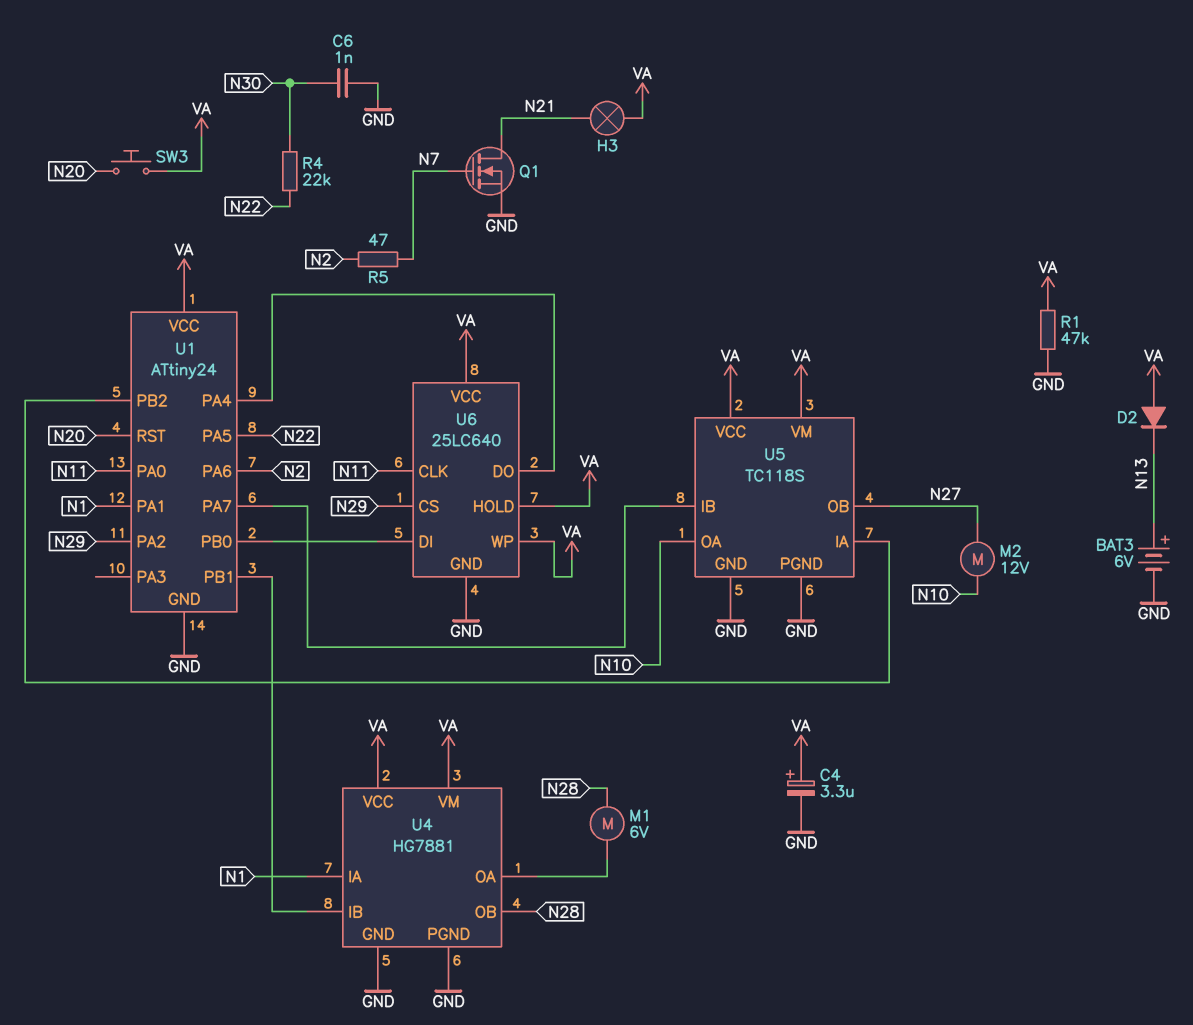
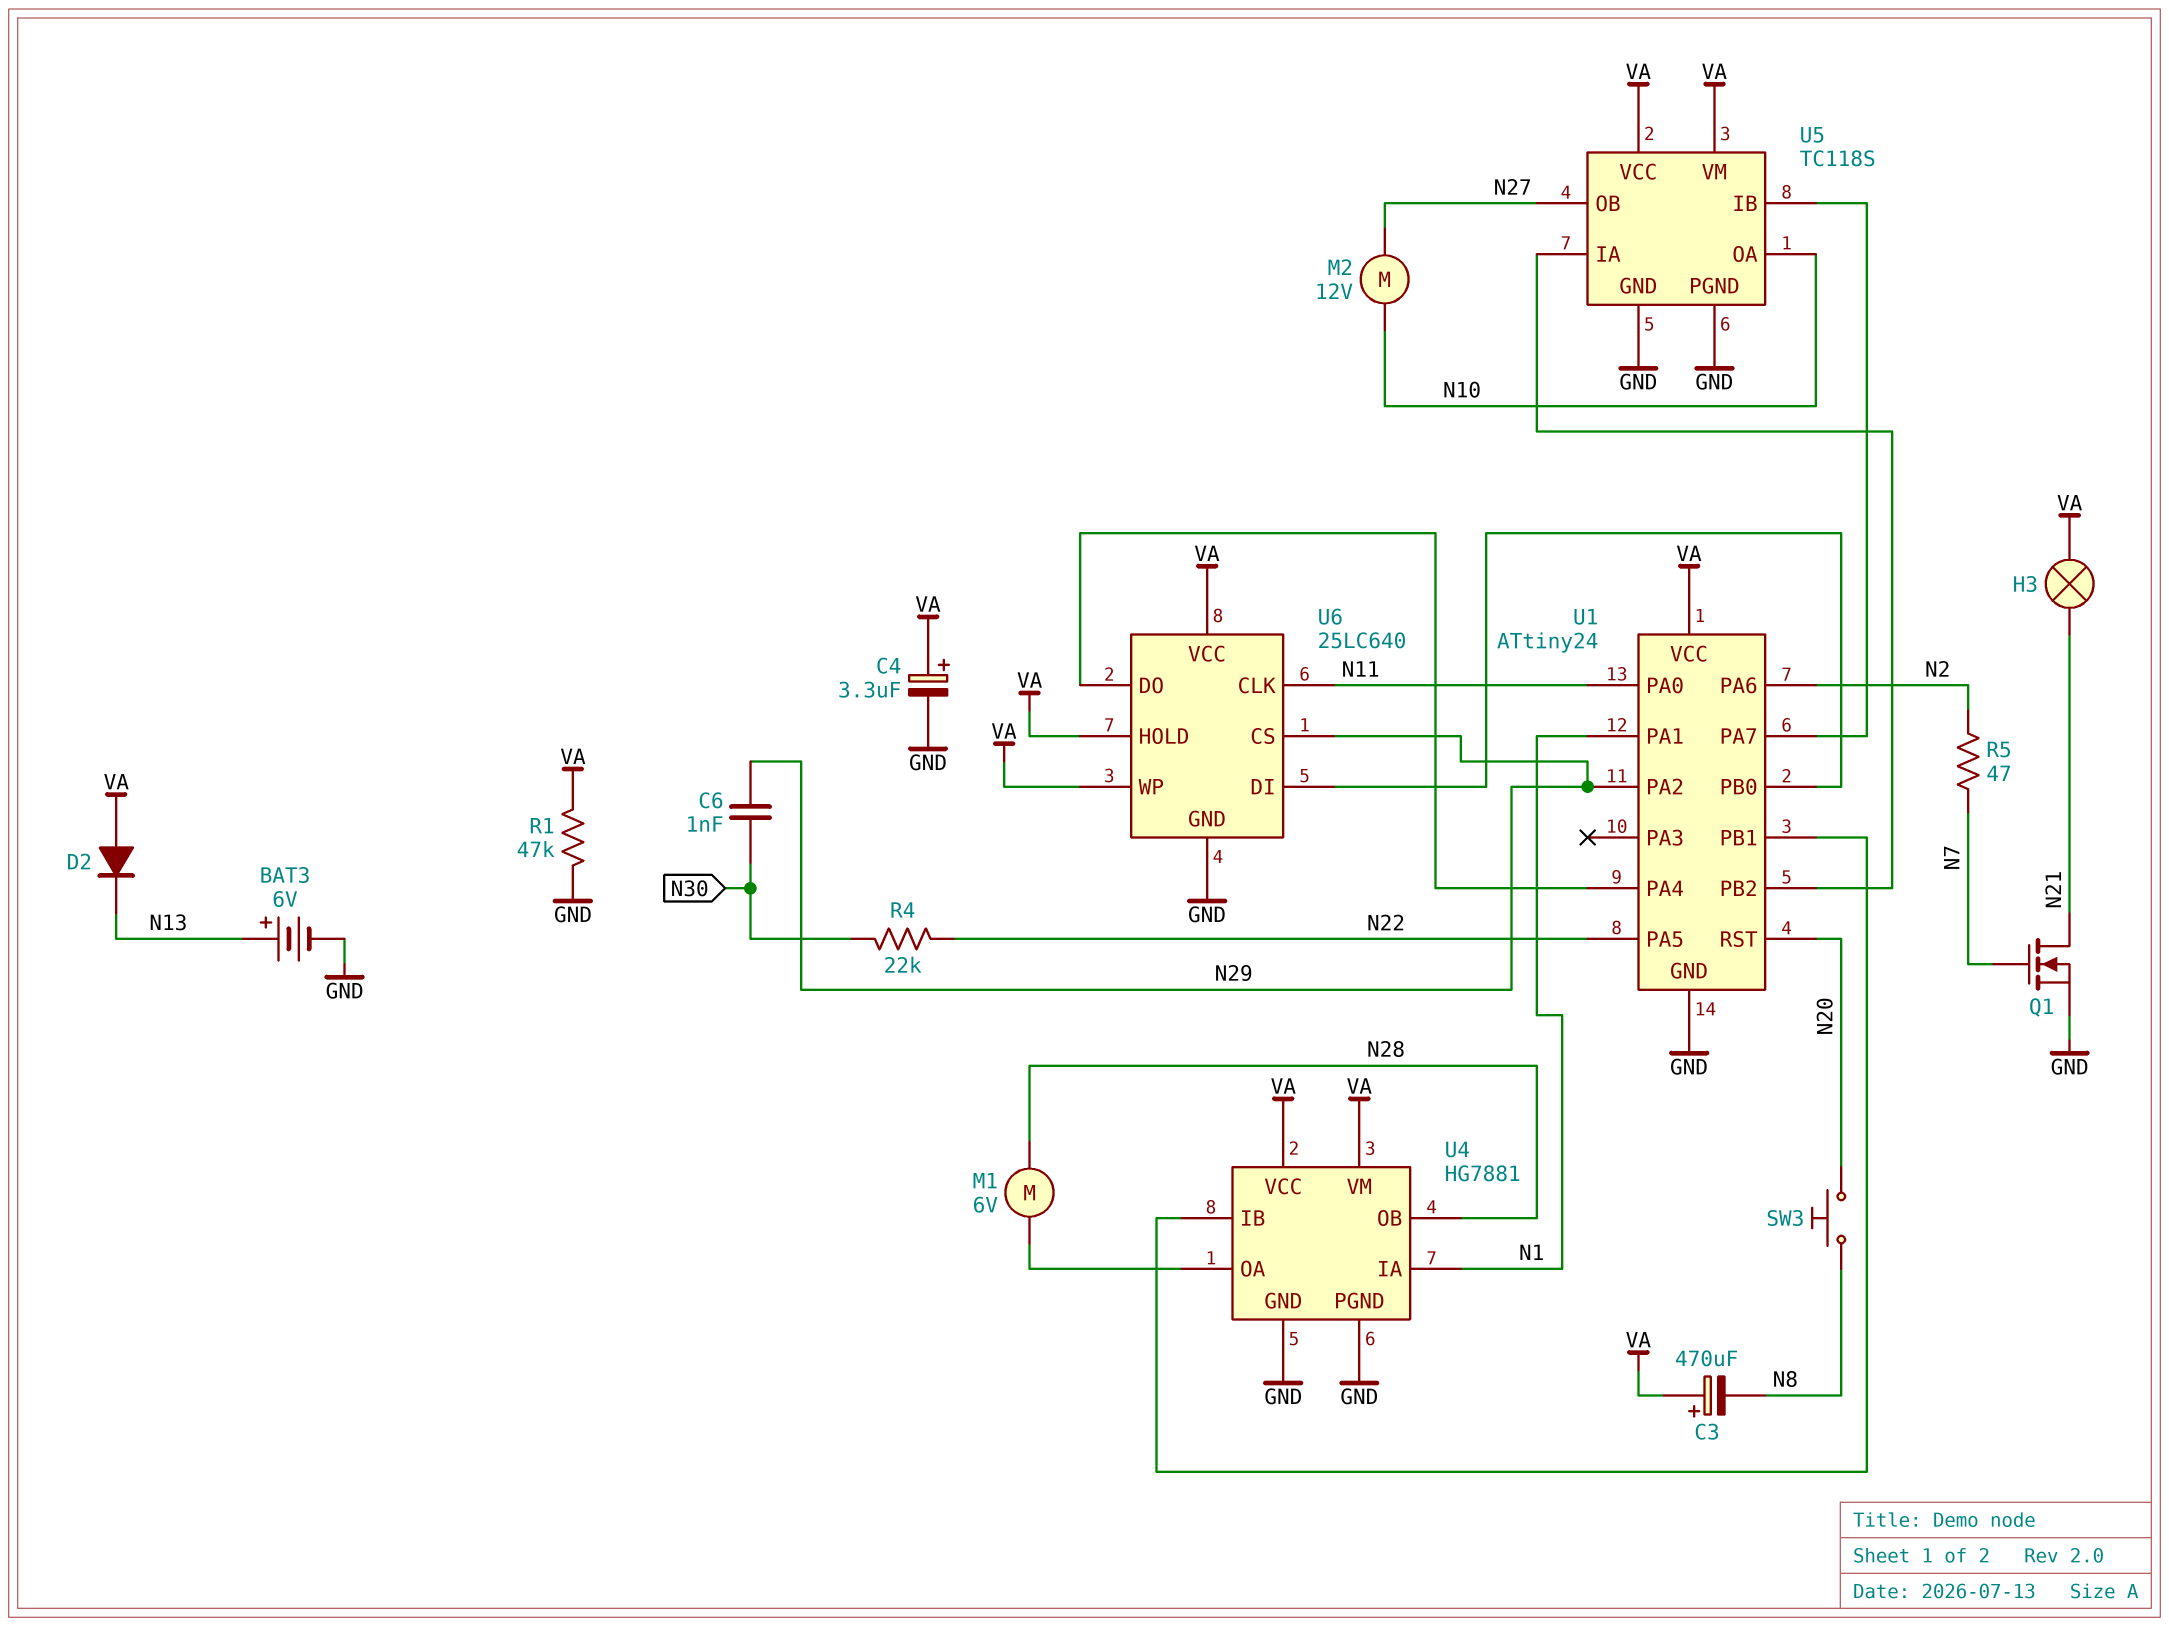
C3: none -> 470uF (plus VA, minus N8)
C6: 1nF (GND, N30) -> 1nF (N29, N30)
SW3: button (N20, VA) -> button (N8, N20)

